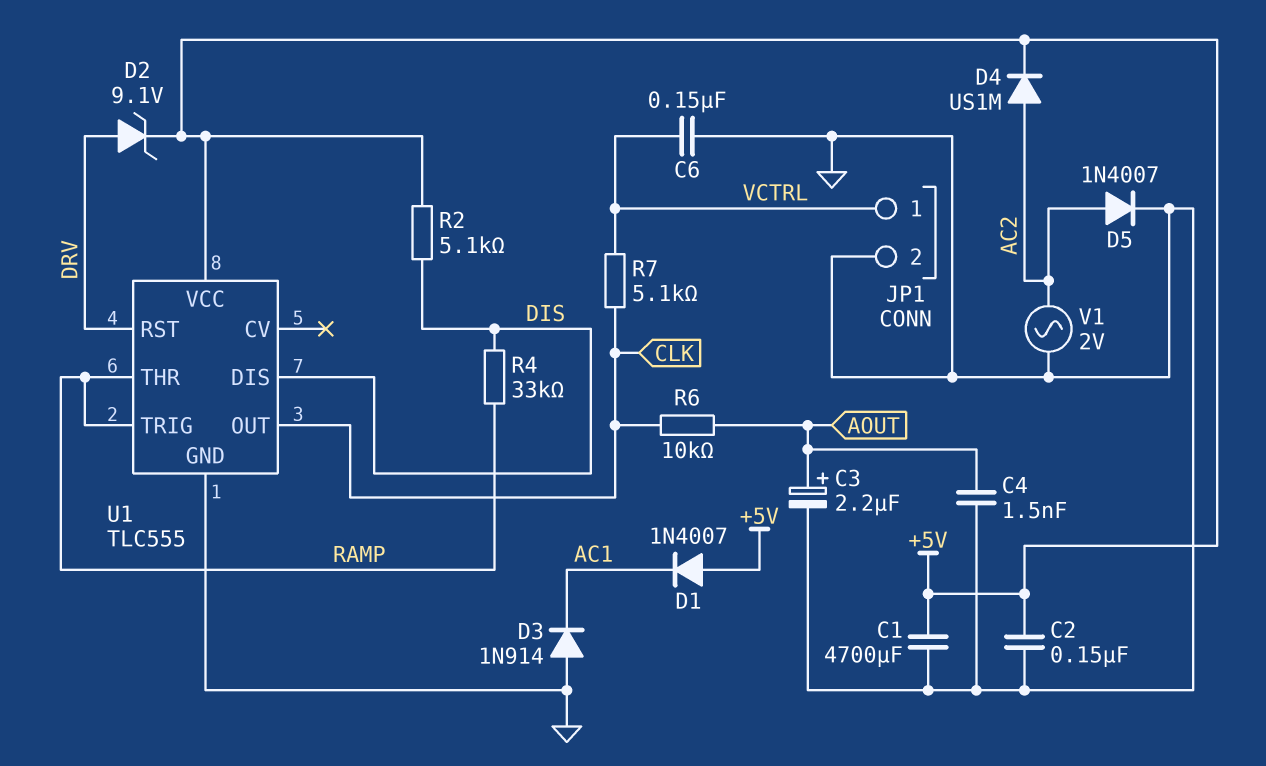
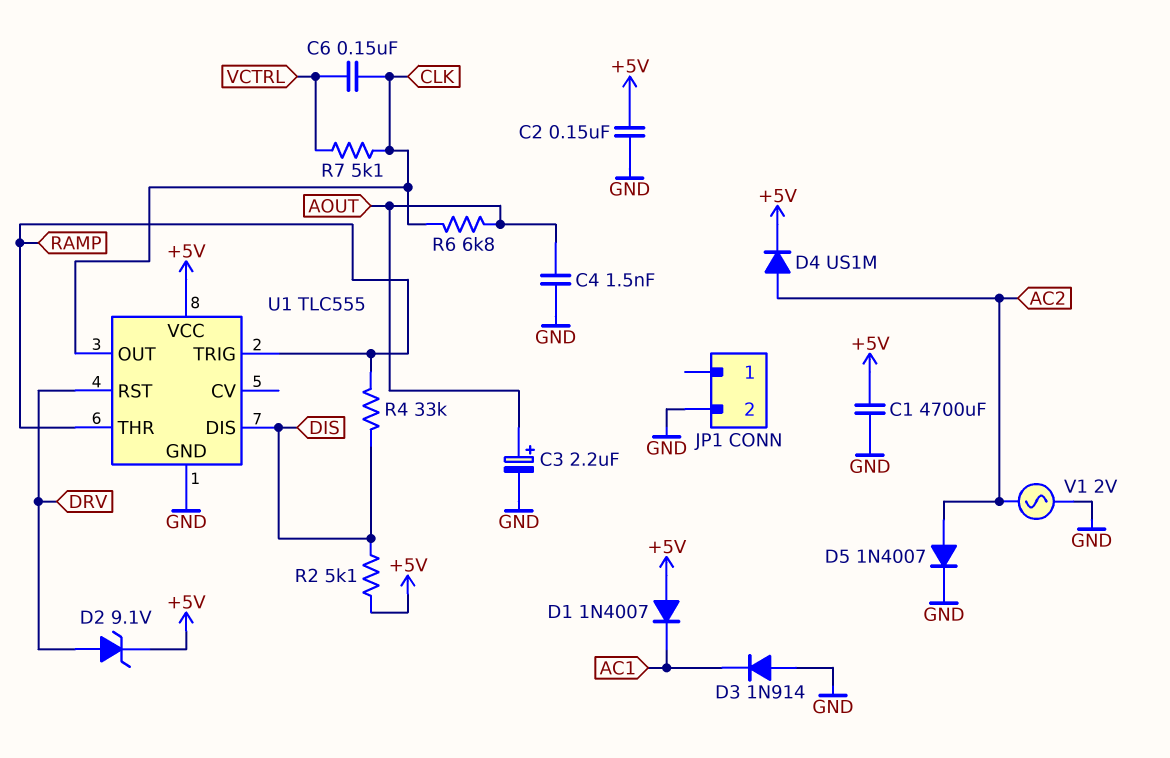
C6: 150nF (GND, VCTRL) -> 150nF (CLK, VCTRL)
JP1 pin 1: VCTRL -> none
R6: 10k (AOUT, CLK) -> 6.8k (AOUT, CLK)

